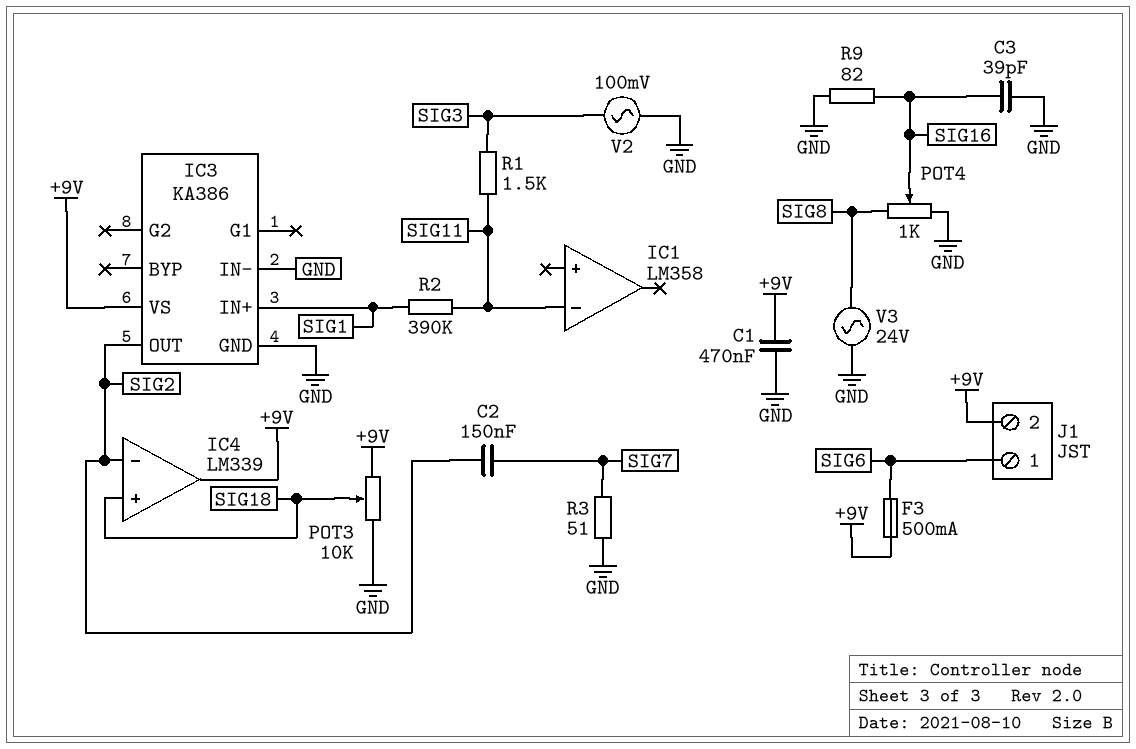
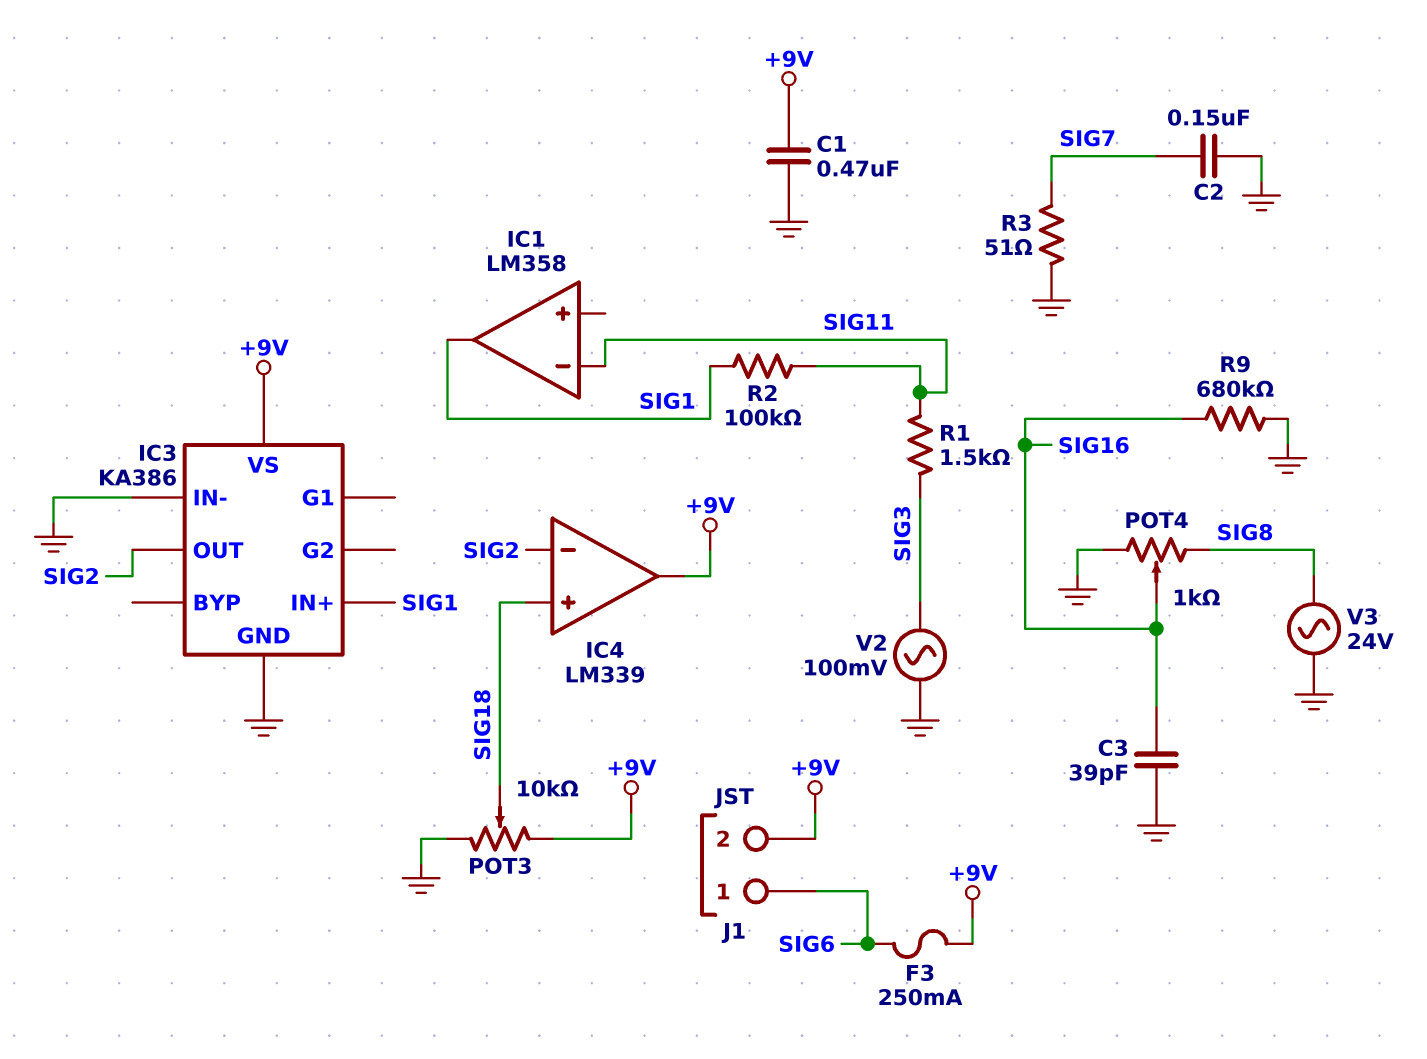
C2: 150nF (SIG2, SIG7) -> 150nF (GND, SIG7)
F3: 500mA (+9V, SIG6) -> 250mA (+9V, SIG6)
IC1 pin out: none -> SIG1
R2: 390k (SIG1, SIG11) -> 100k (SIG1, SIG11)
R9: 82 (GND, SIG16) -> 680k (GND, SIG16)

